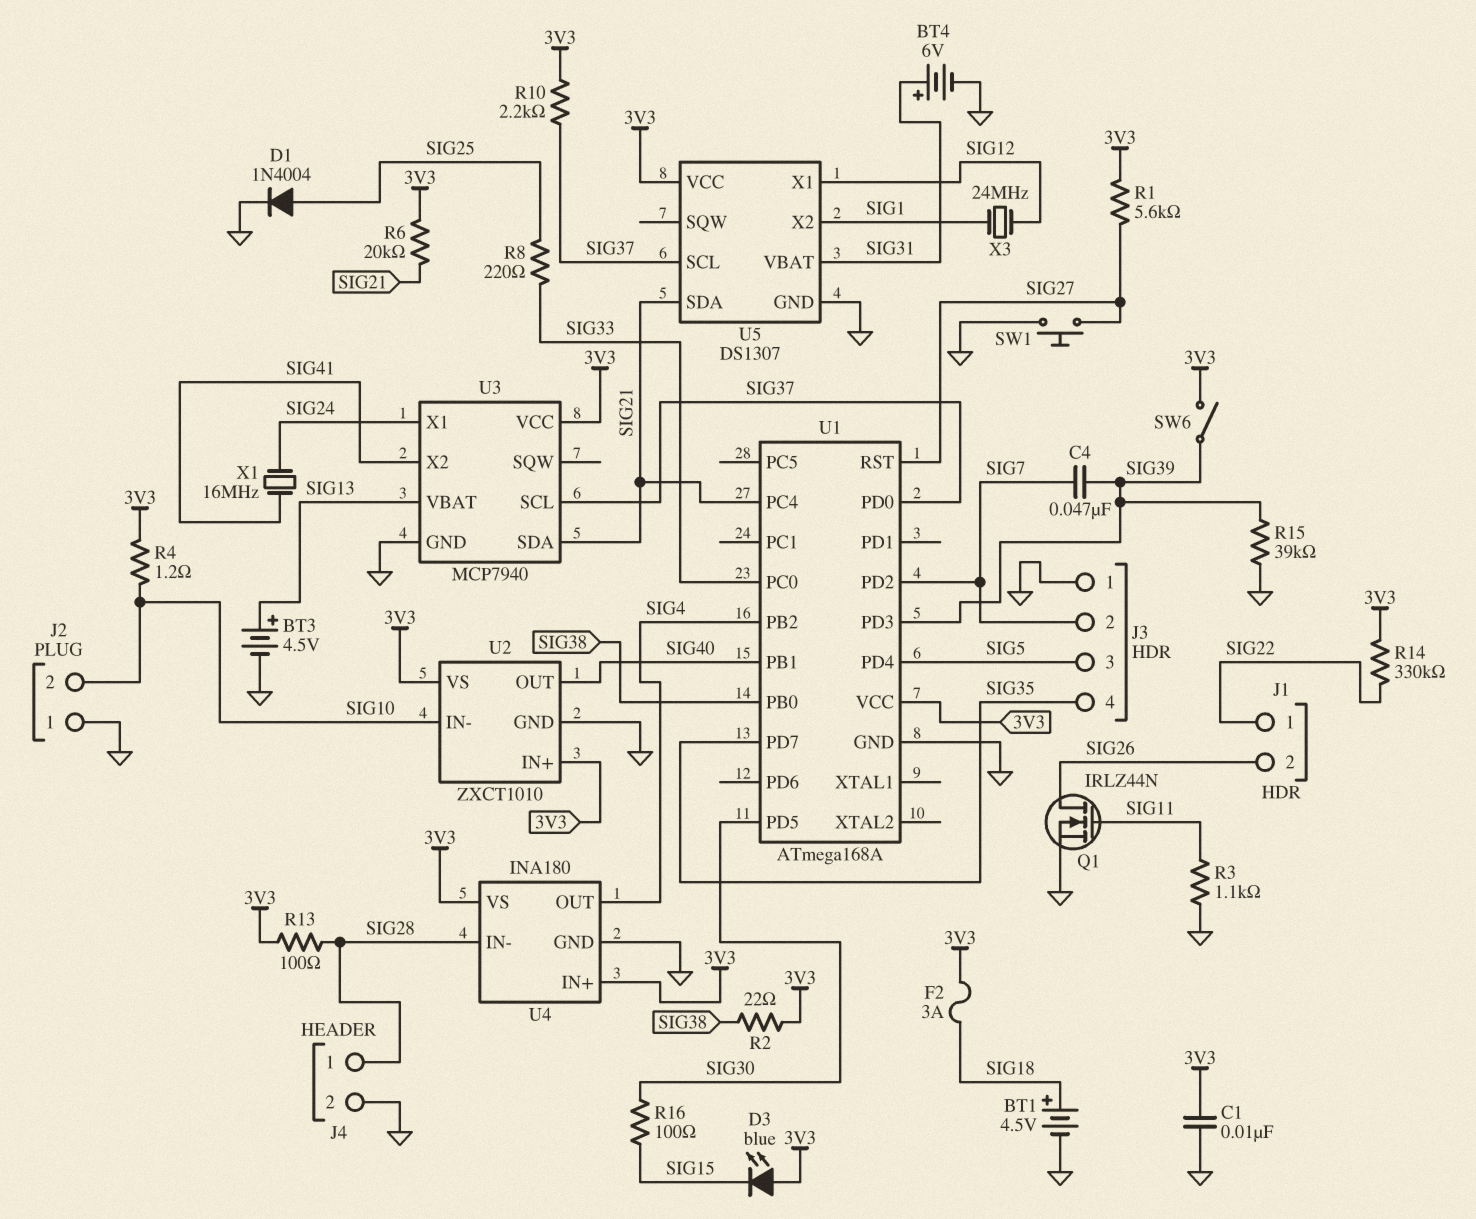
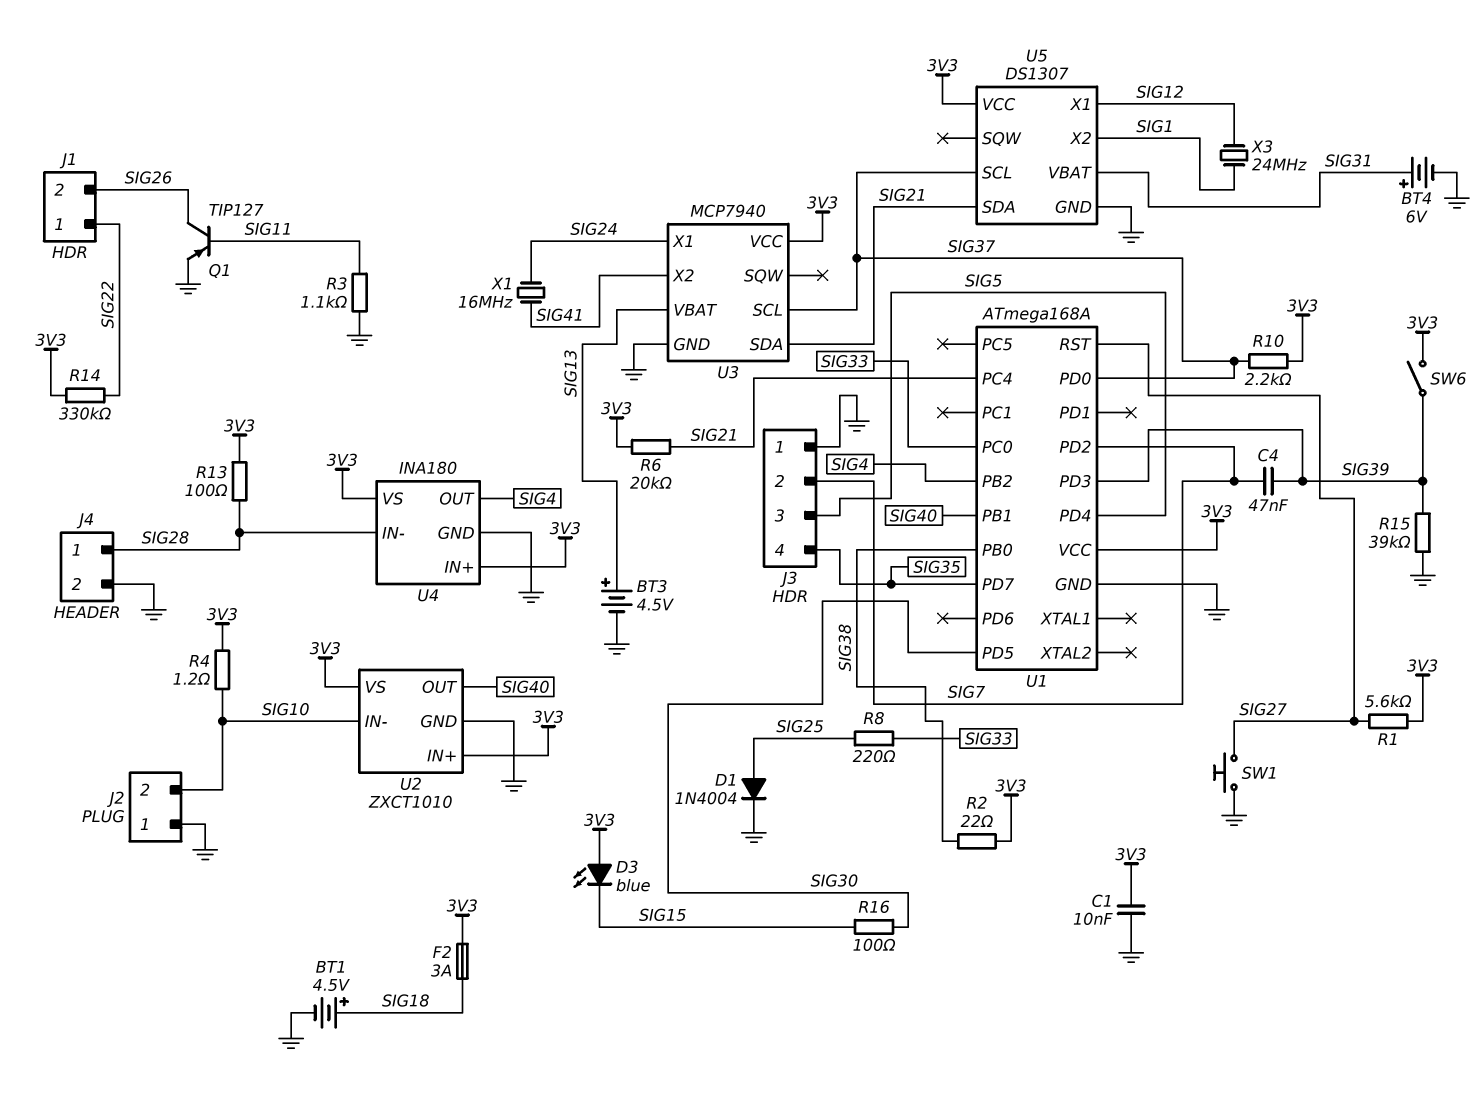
Q1: NMOS IRLZ44N (G SIG11, D SIG26, S GND) -> PNP TIP127 (B SIG11, C SIG26, E GND)

